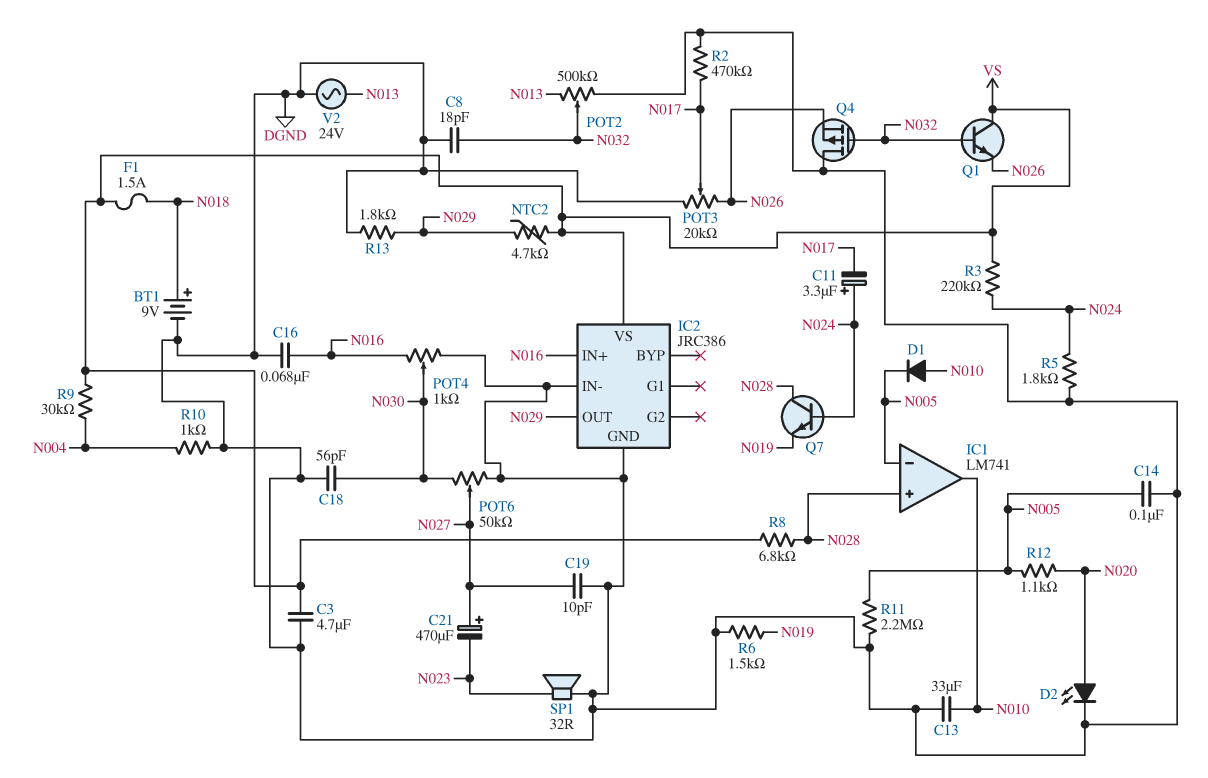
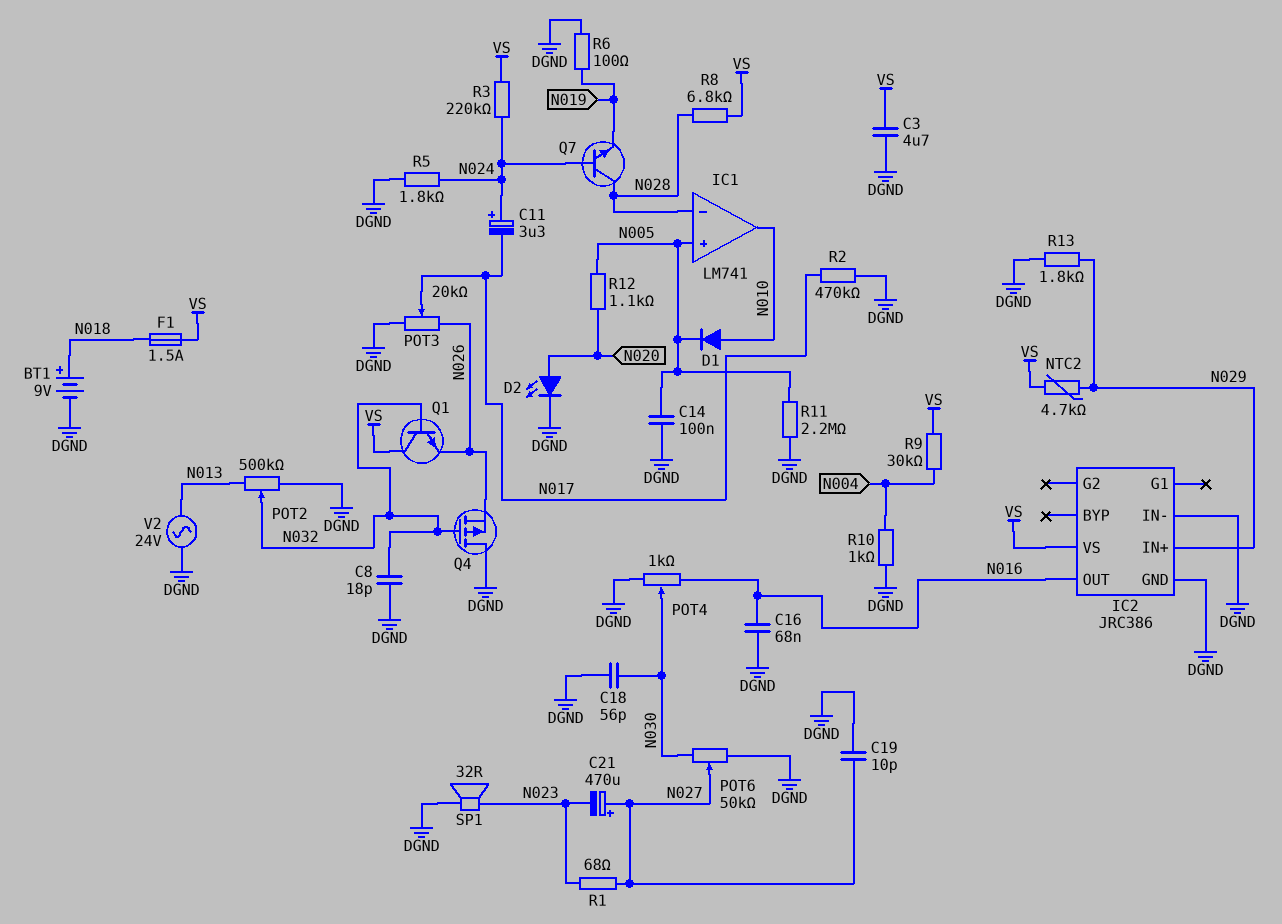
C13: 33uF (DGND, N010) -> none
IC1 pin in+: N028 -> N005
IC1 pin in-: N005 -> N028
IC2 pin IN+: N016 -> N029
IC2 pin OUT: N029 -> N016
R1: none -> 68 (N023, N027)
R6: 1.5k (DGND, N019) -> 100 (DGND, N019)

